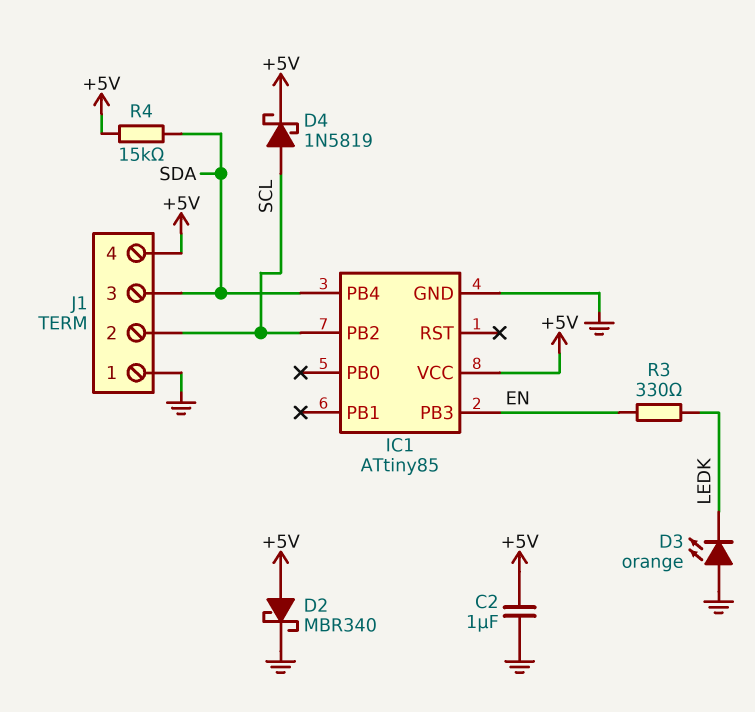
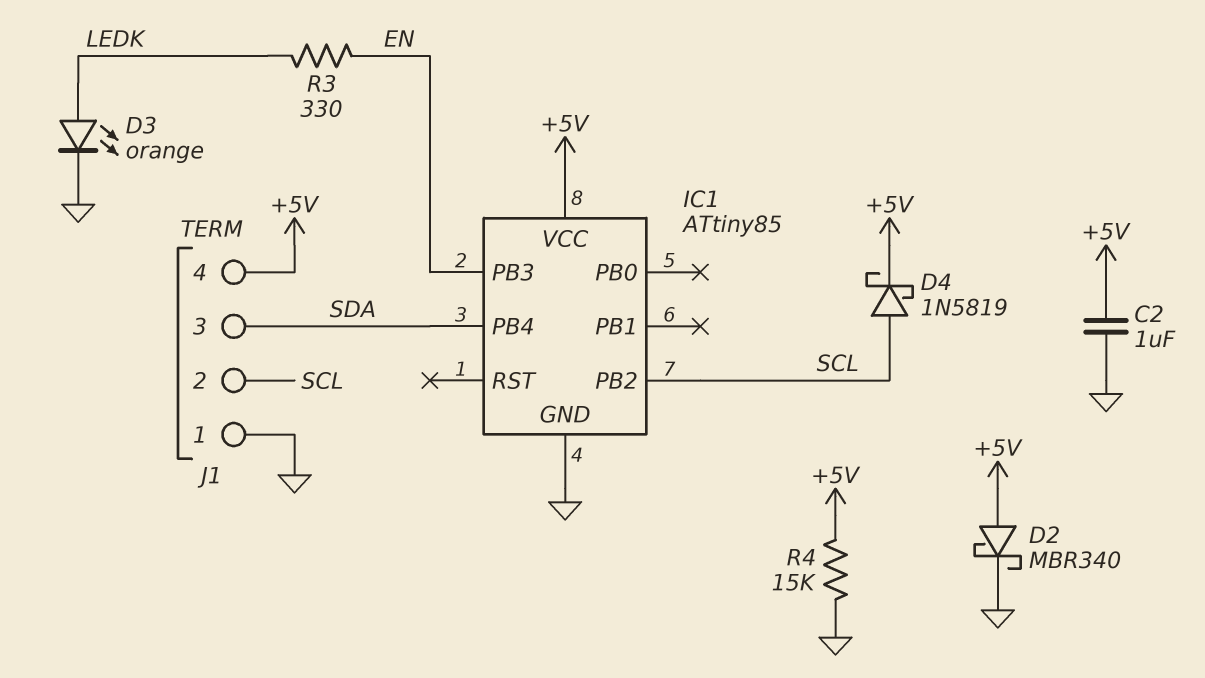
D3: LED orange (A GND, K LEDK) -> LED orange (A LEDK, K GND)
R4: 15k (+5V, SDA) -> 15k (+5V, GND)

